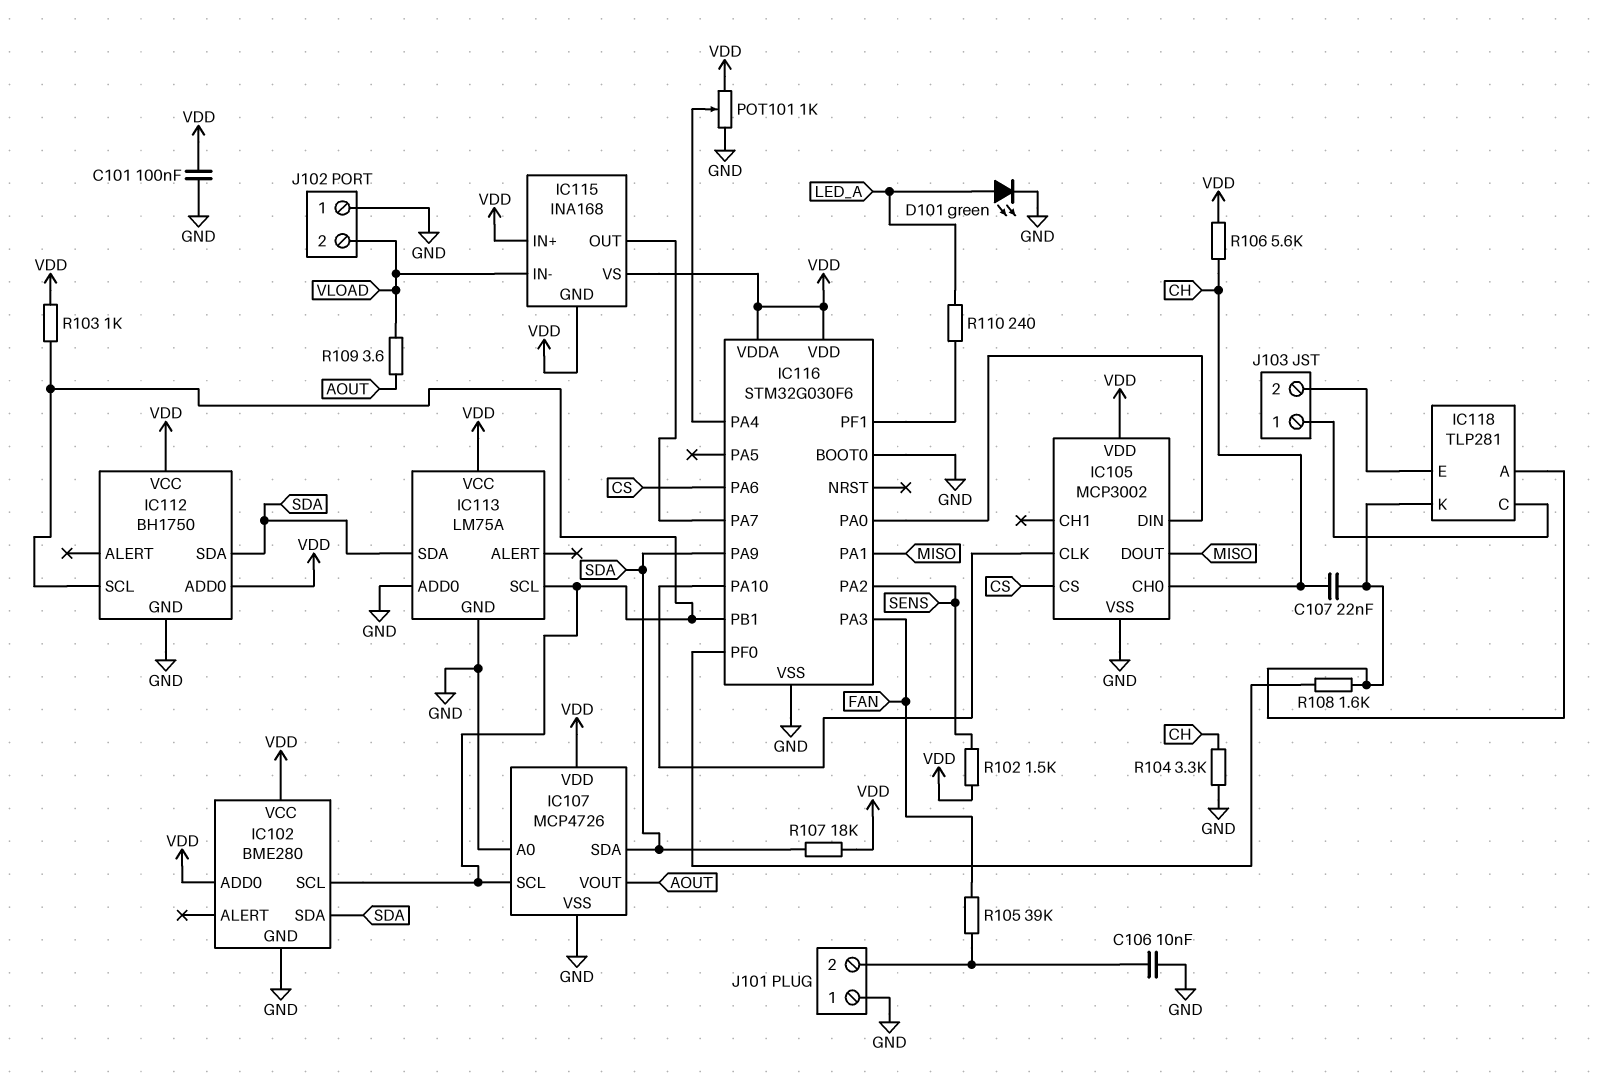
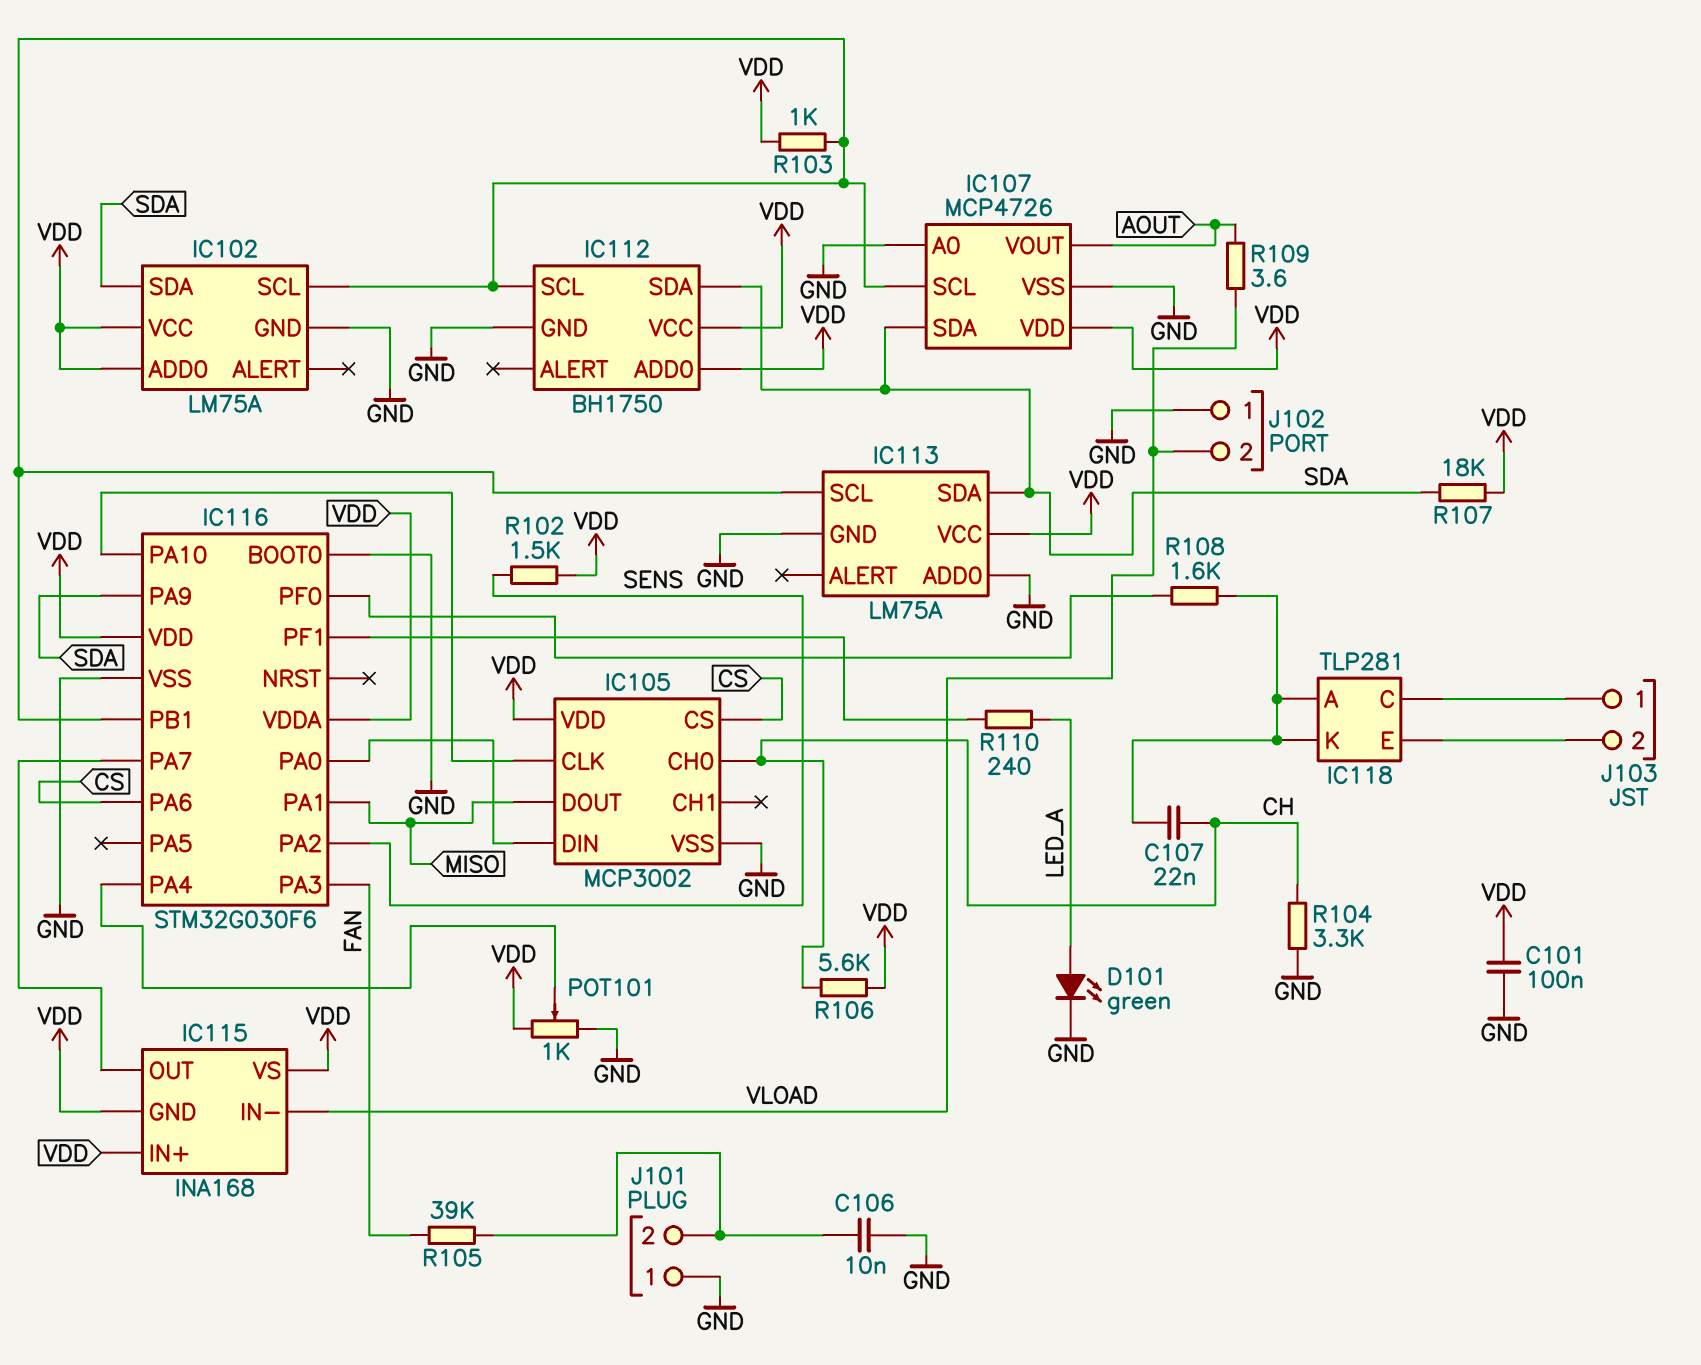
IC102: BME280 -> LM75A

